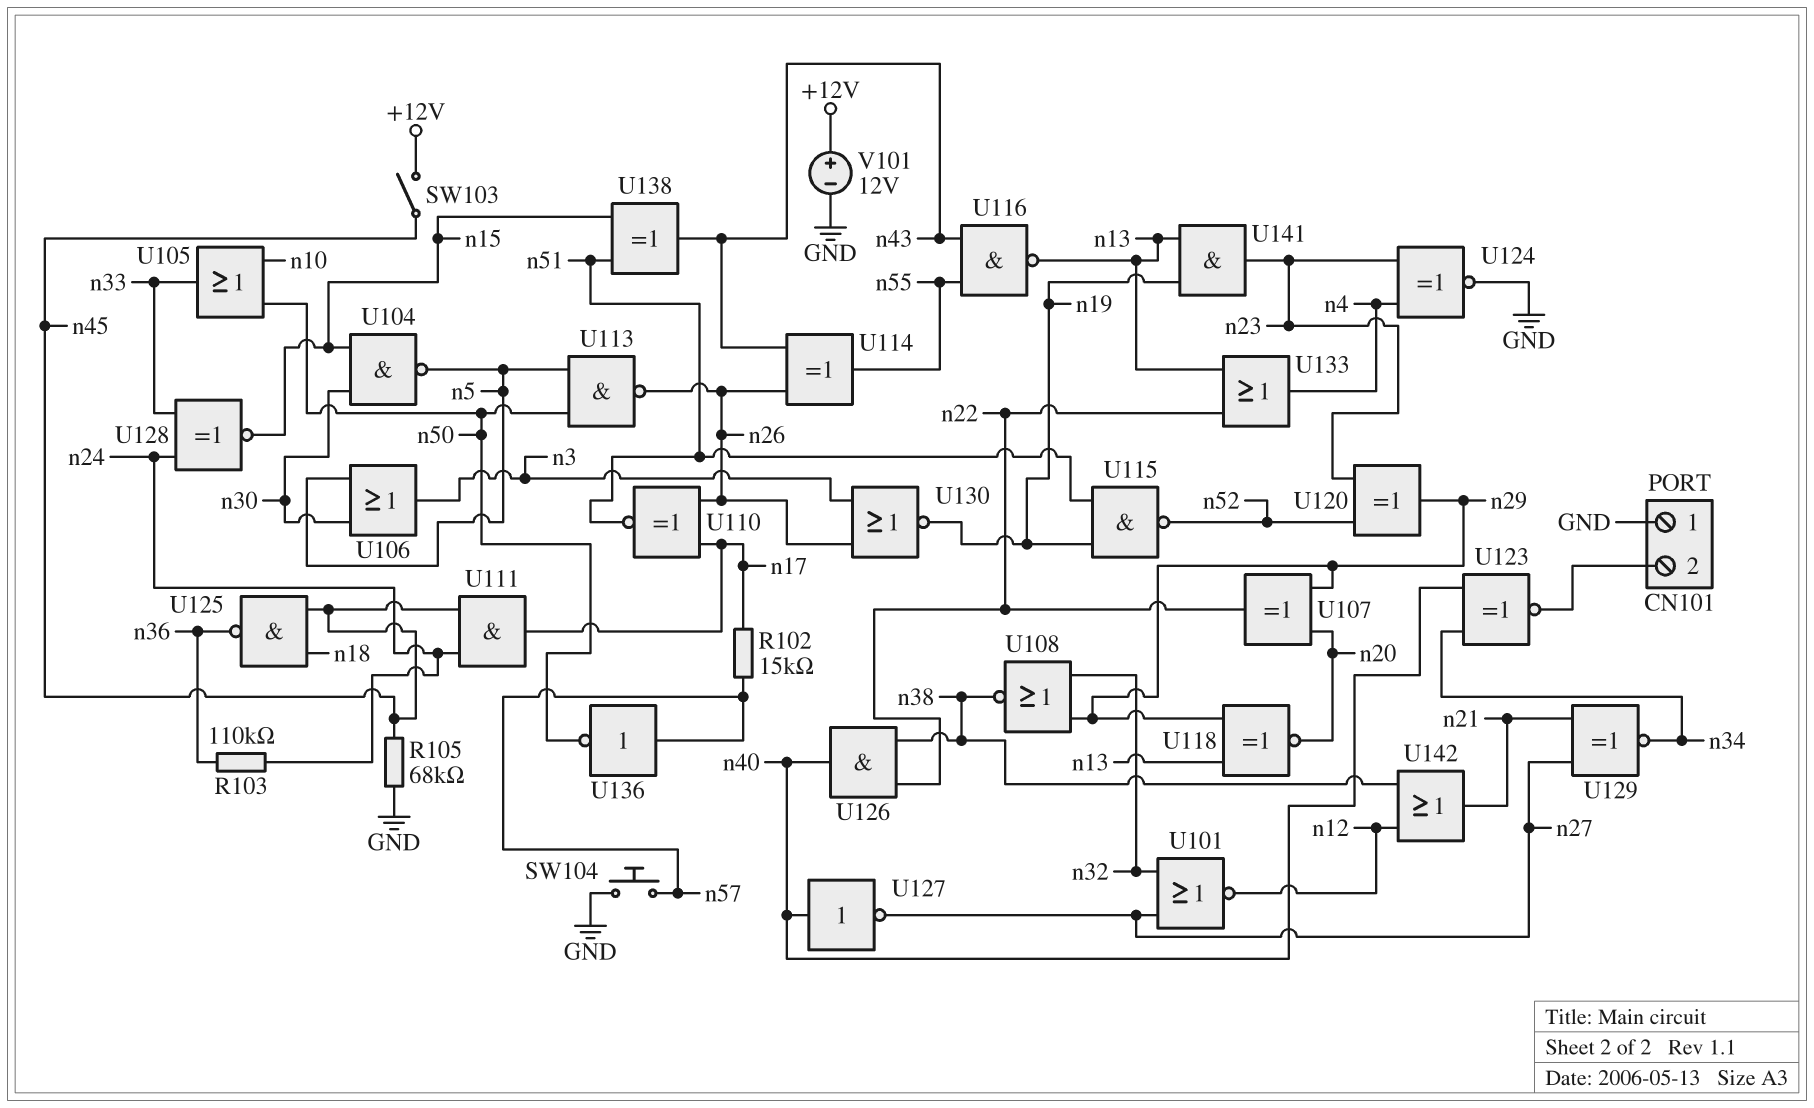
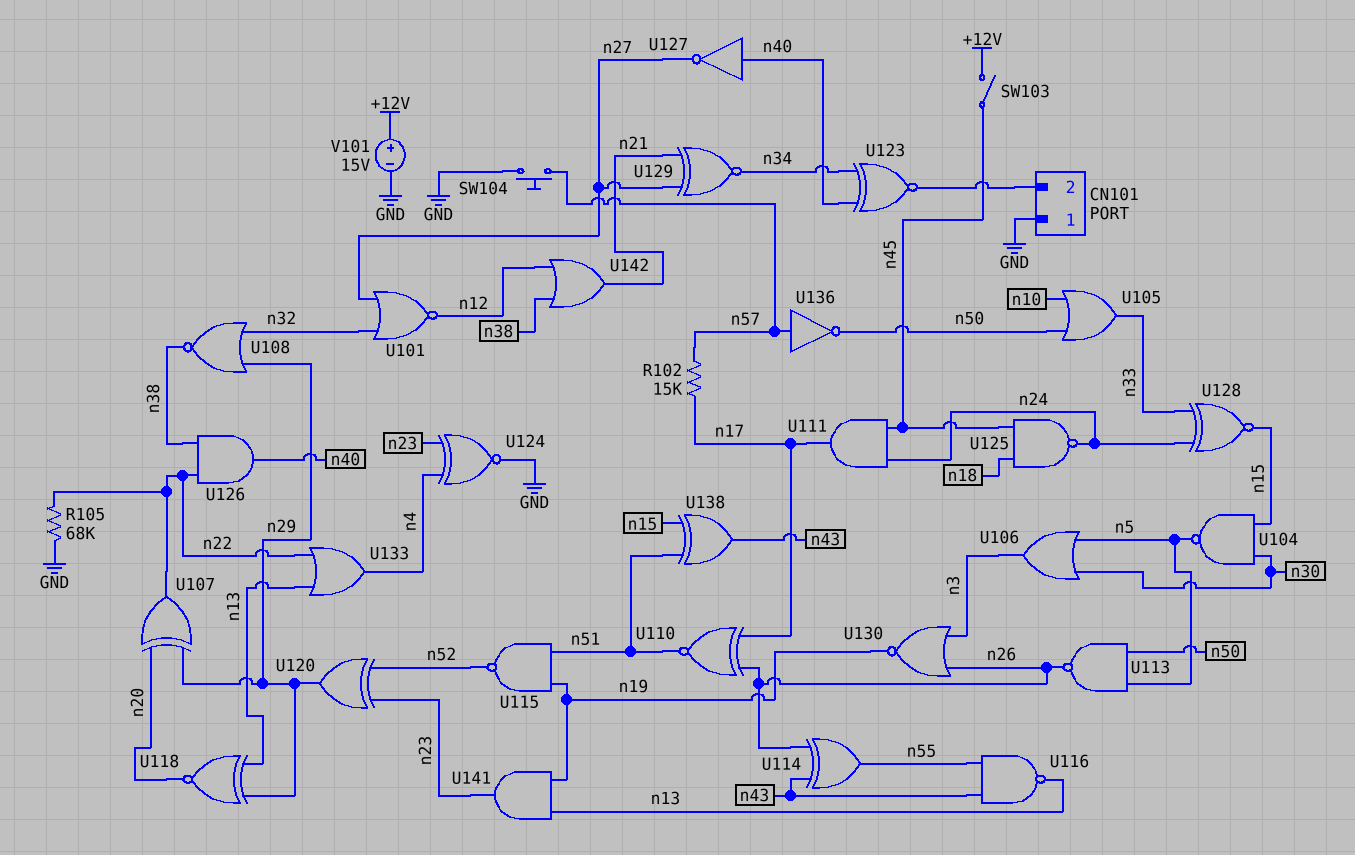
R103: 110k (n24, n36) -> none
R105: 68k (GND, n45) -> 68k (GND, n22)
U125: NAND (in n18, in n45, out n36) -> NAND (in n18, in n45, out n24)
V101: 12V (plus +12V, minus GND) -> 15V (plus +12V, minus GND)

